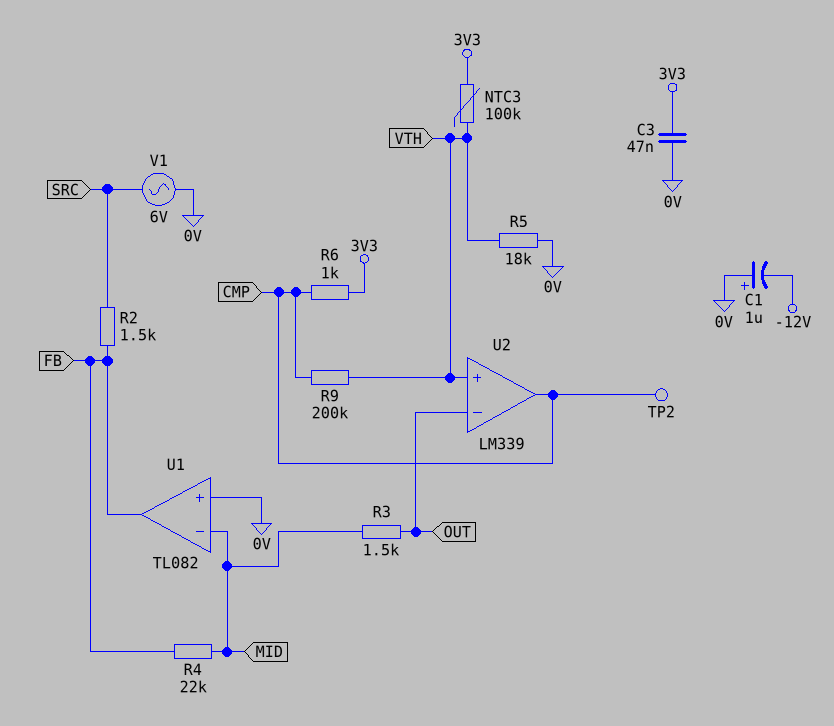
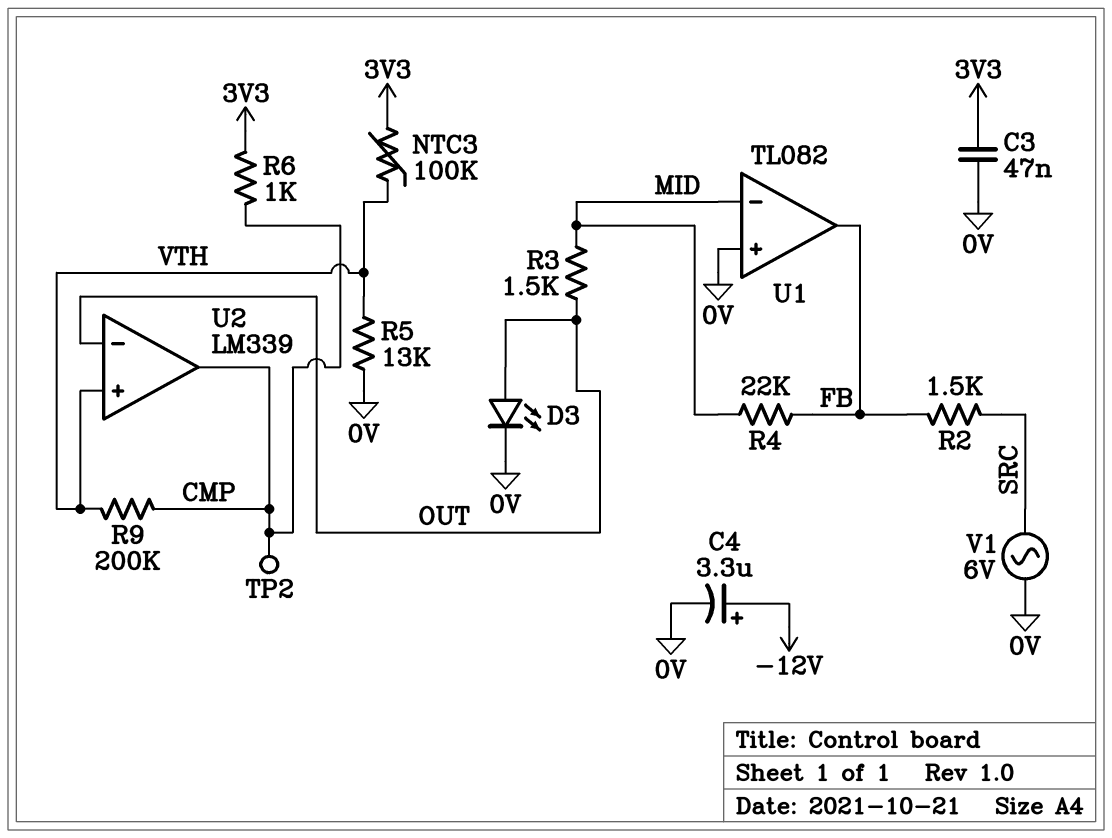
C1: 1uF (plus 0V, minus -12V) -> none
C4: none -> 3.3uF (plus -12V, minus 0V)
D3: none -> LED (A OUT, K 0V)
R5: 18k (0V, VTH) -> 13k (0V, VTH)

